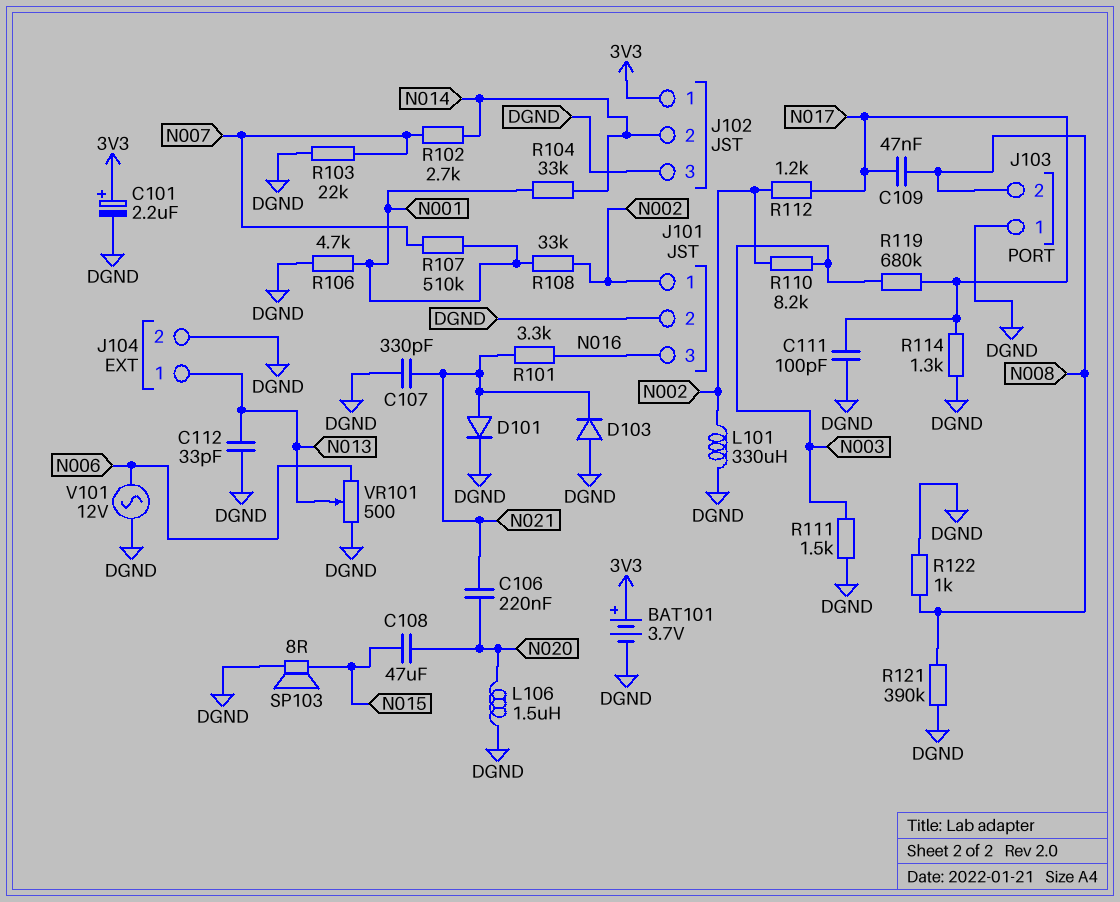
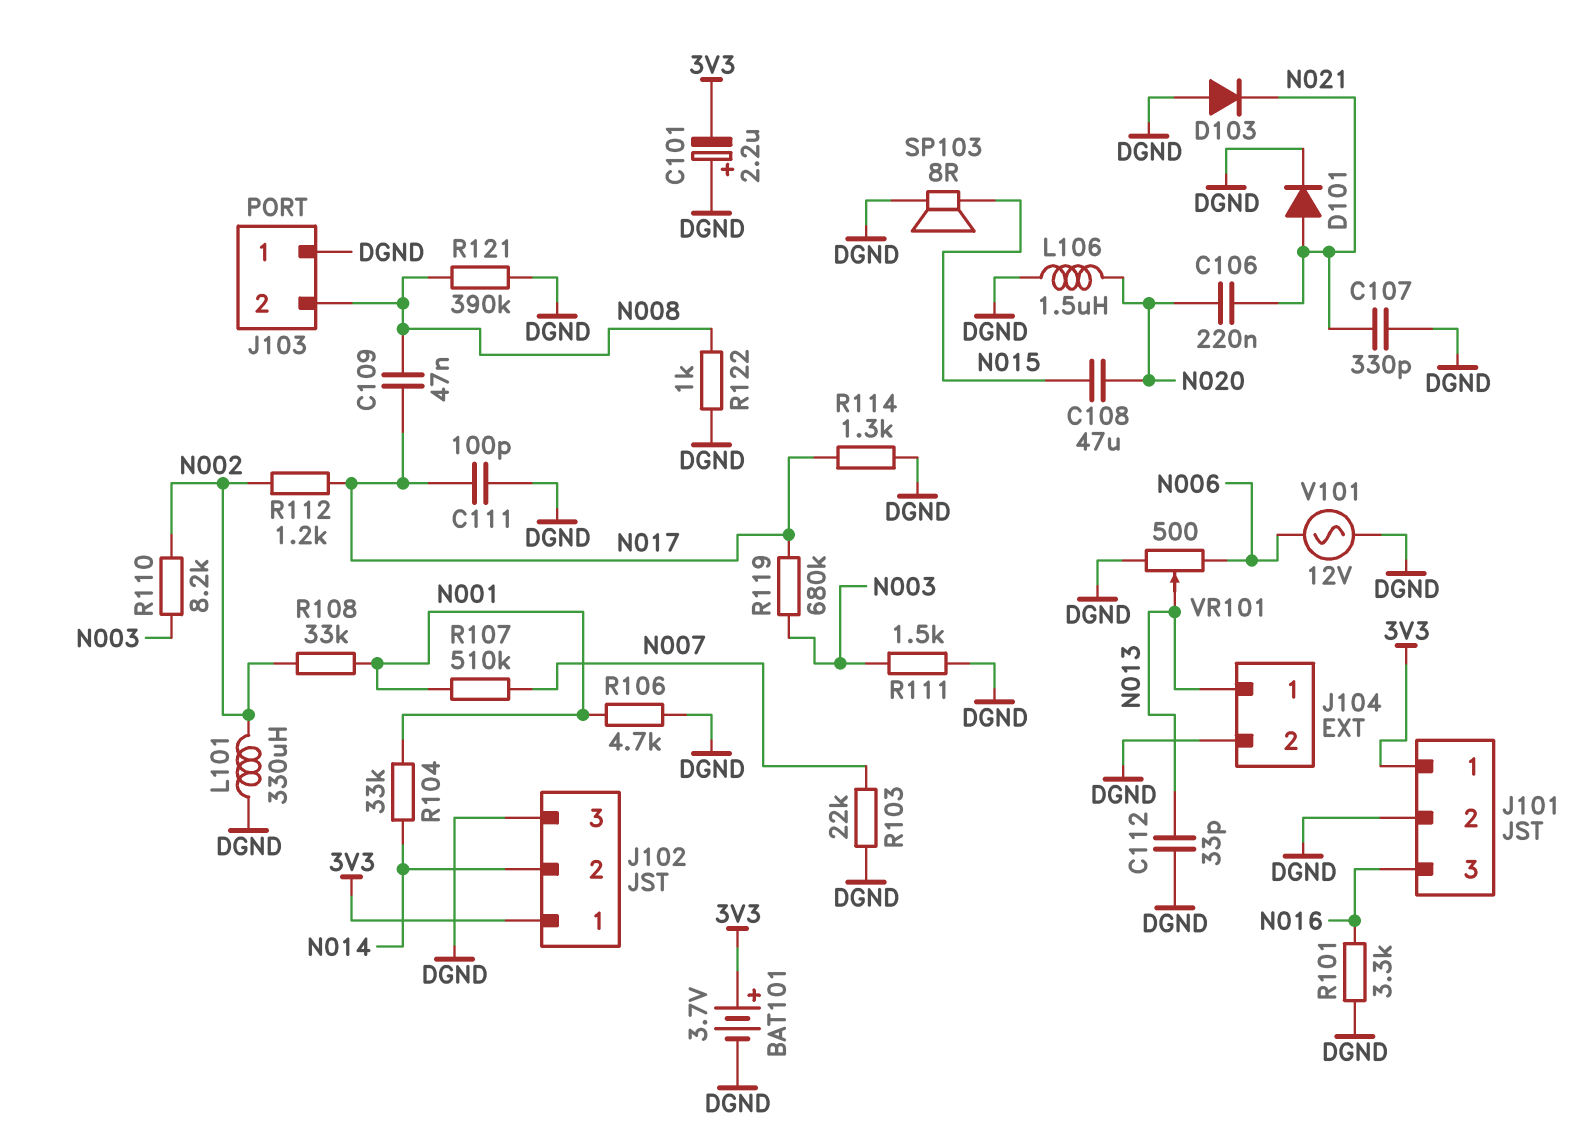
C101: 2.2uF (plus 3V3, minus DGND) -> 2.2uF (plus DGND, minus 3V3)
J101 pin 1: N002 -> 3V3
R101: 3.3k (N016, N021) -> 3.3k (DGND, N016)
R102: 2.7k (N007, N014) -> none

